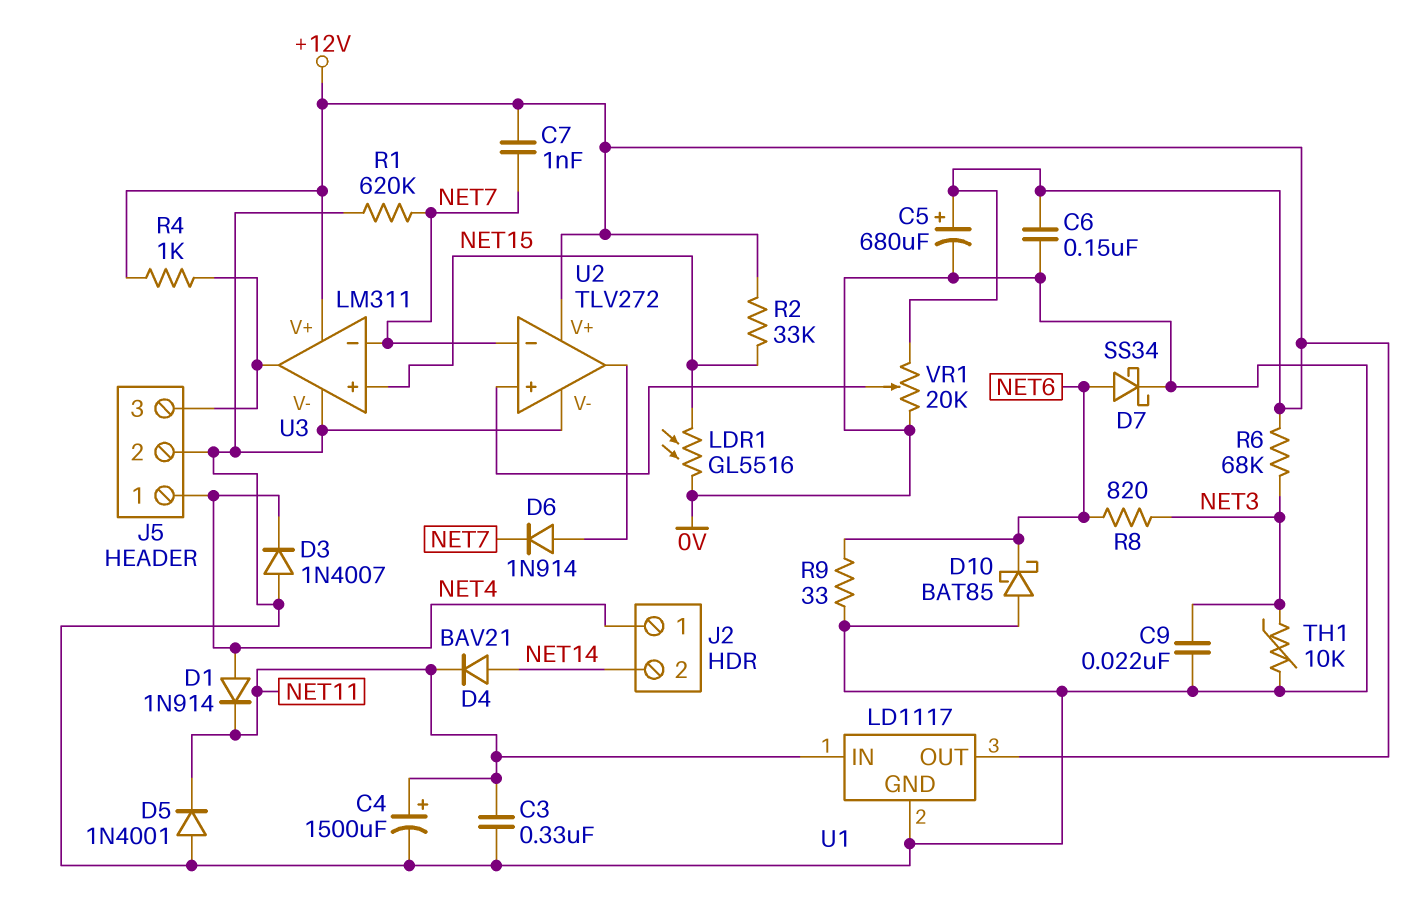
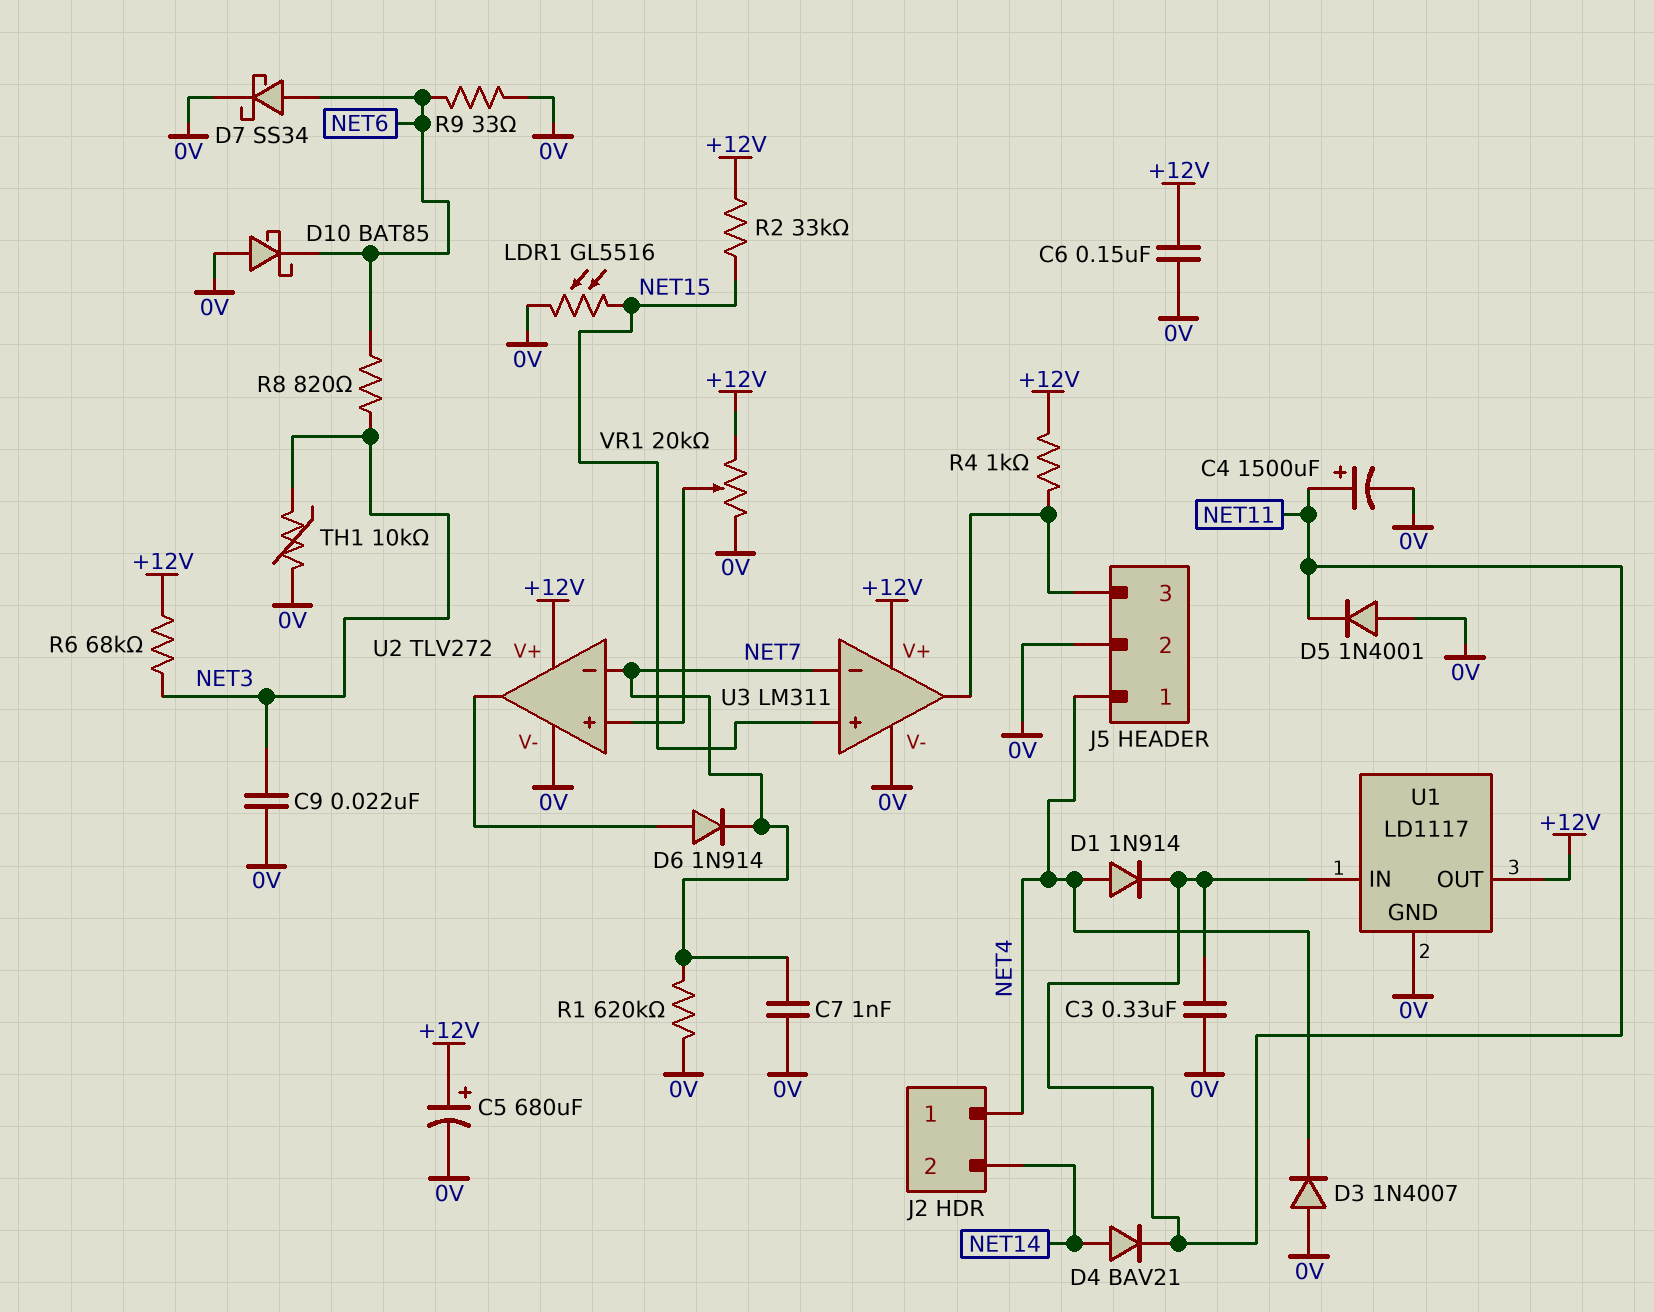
C7: 1nF (+12V, NET7) -> 1nF (0V, NET7)

